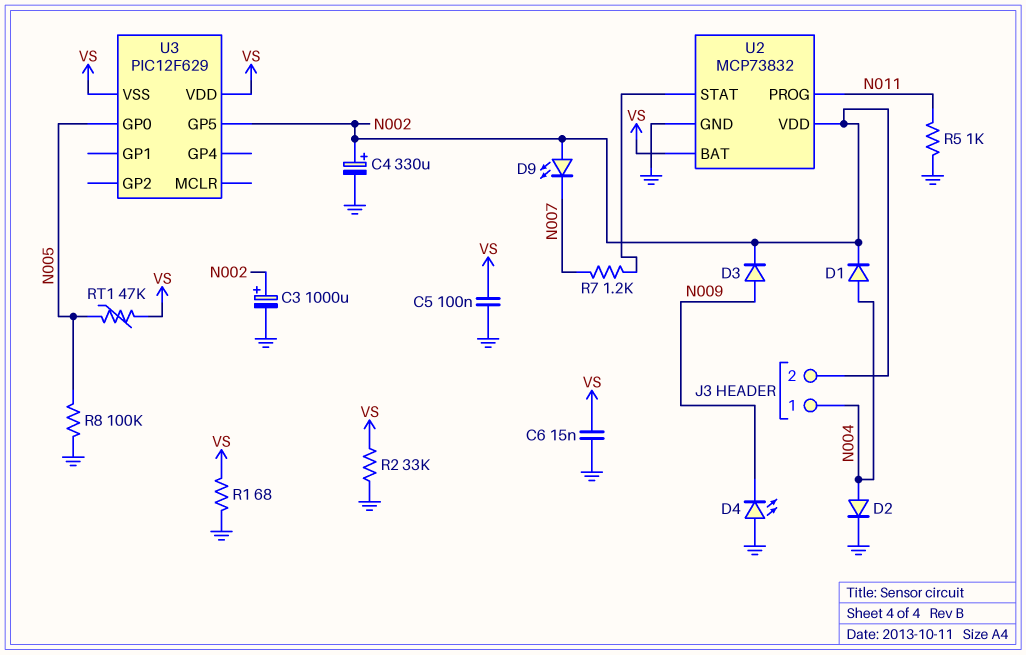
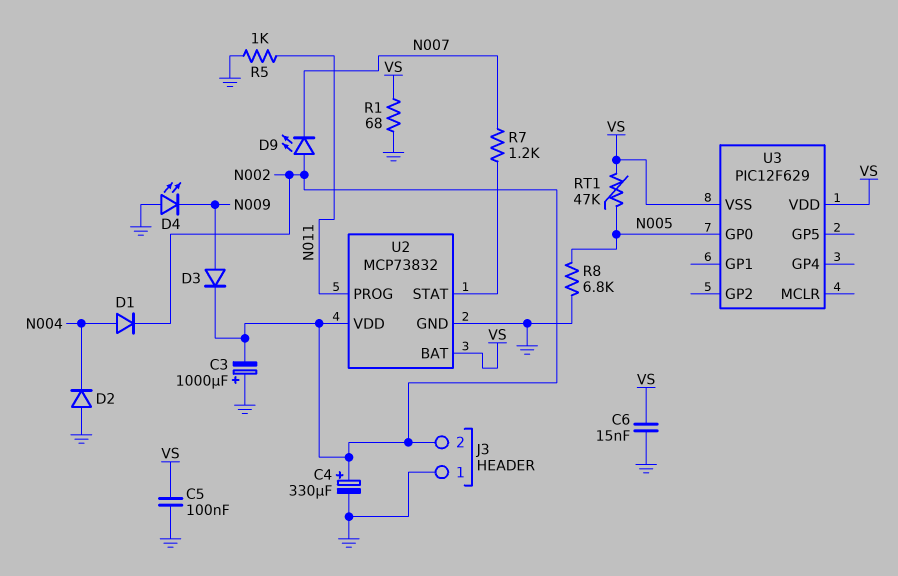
C3: 1000uF (plus N002, minus GND) -> 1000uF (plus GND, minus N002)
D2: diode (A N004, K GND) -> diode (A GND, K N004)
J3 pin 1: N004 -> GND
R2: 33k (GND, VS) -> none
R8: 100k (GND, N005) -> 6.8k (GND, N005)
U3 pin GP5: N002 -> none

